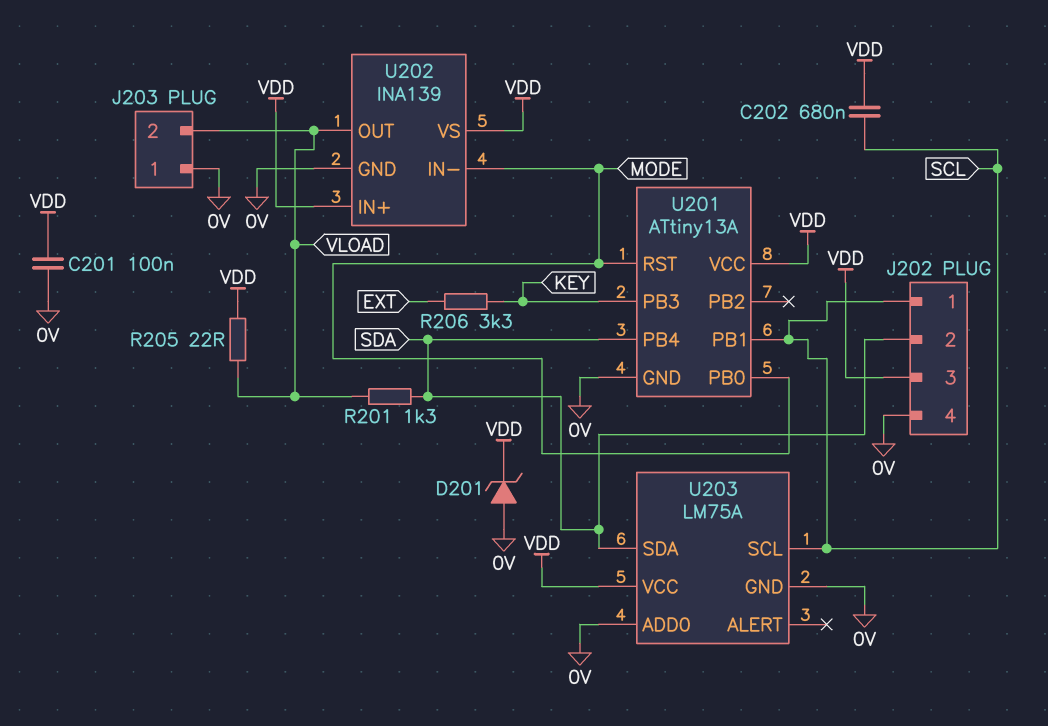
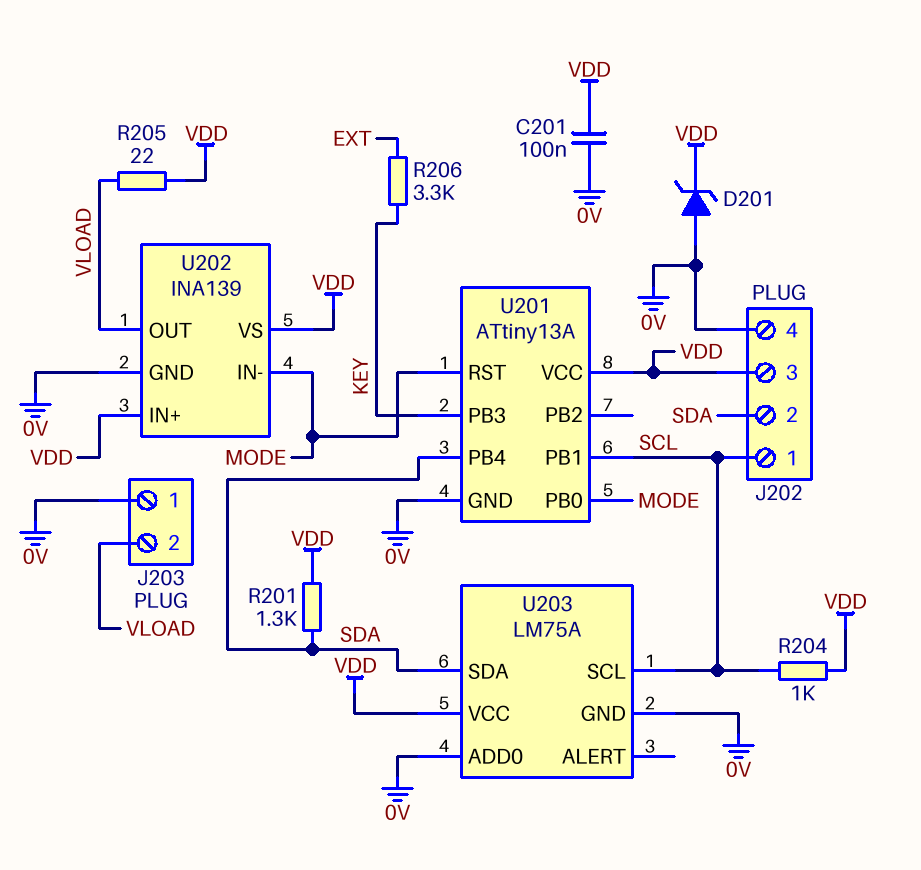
C202: 680nF (SCL, VDD) -> none
R201: 1.3k (SDA, VLOAD) -> 1.3k (SDA, VDD)
R204: none -> 1k (SCL, VDD)

